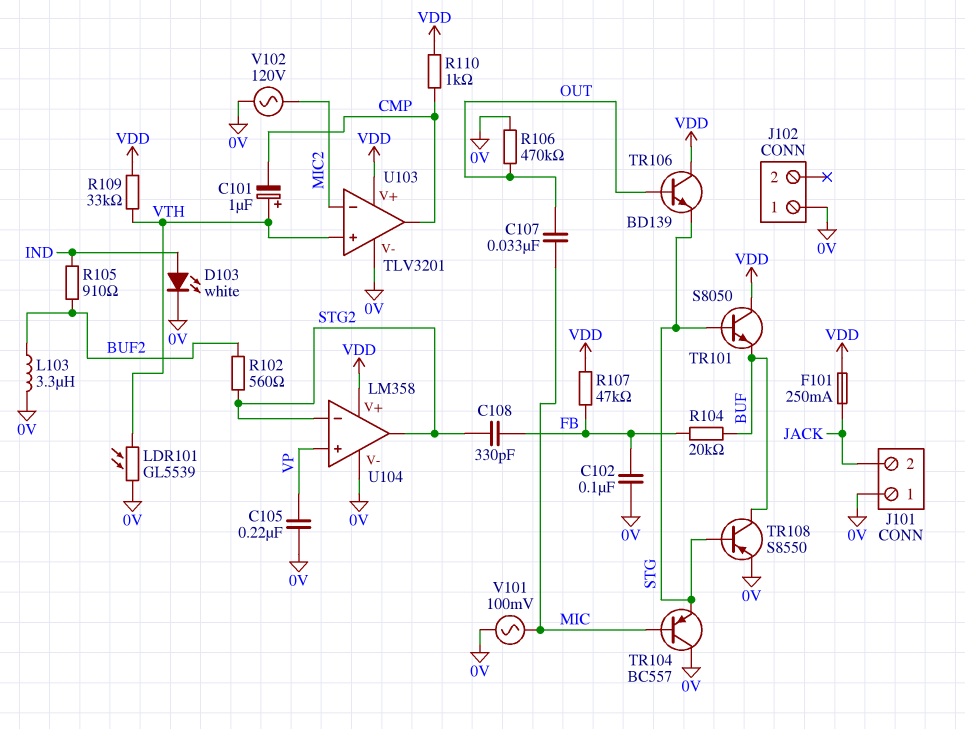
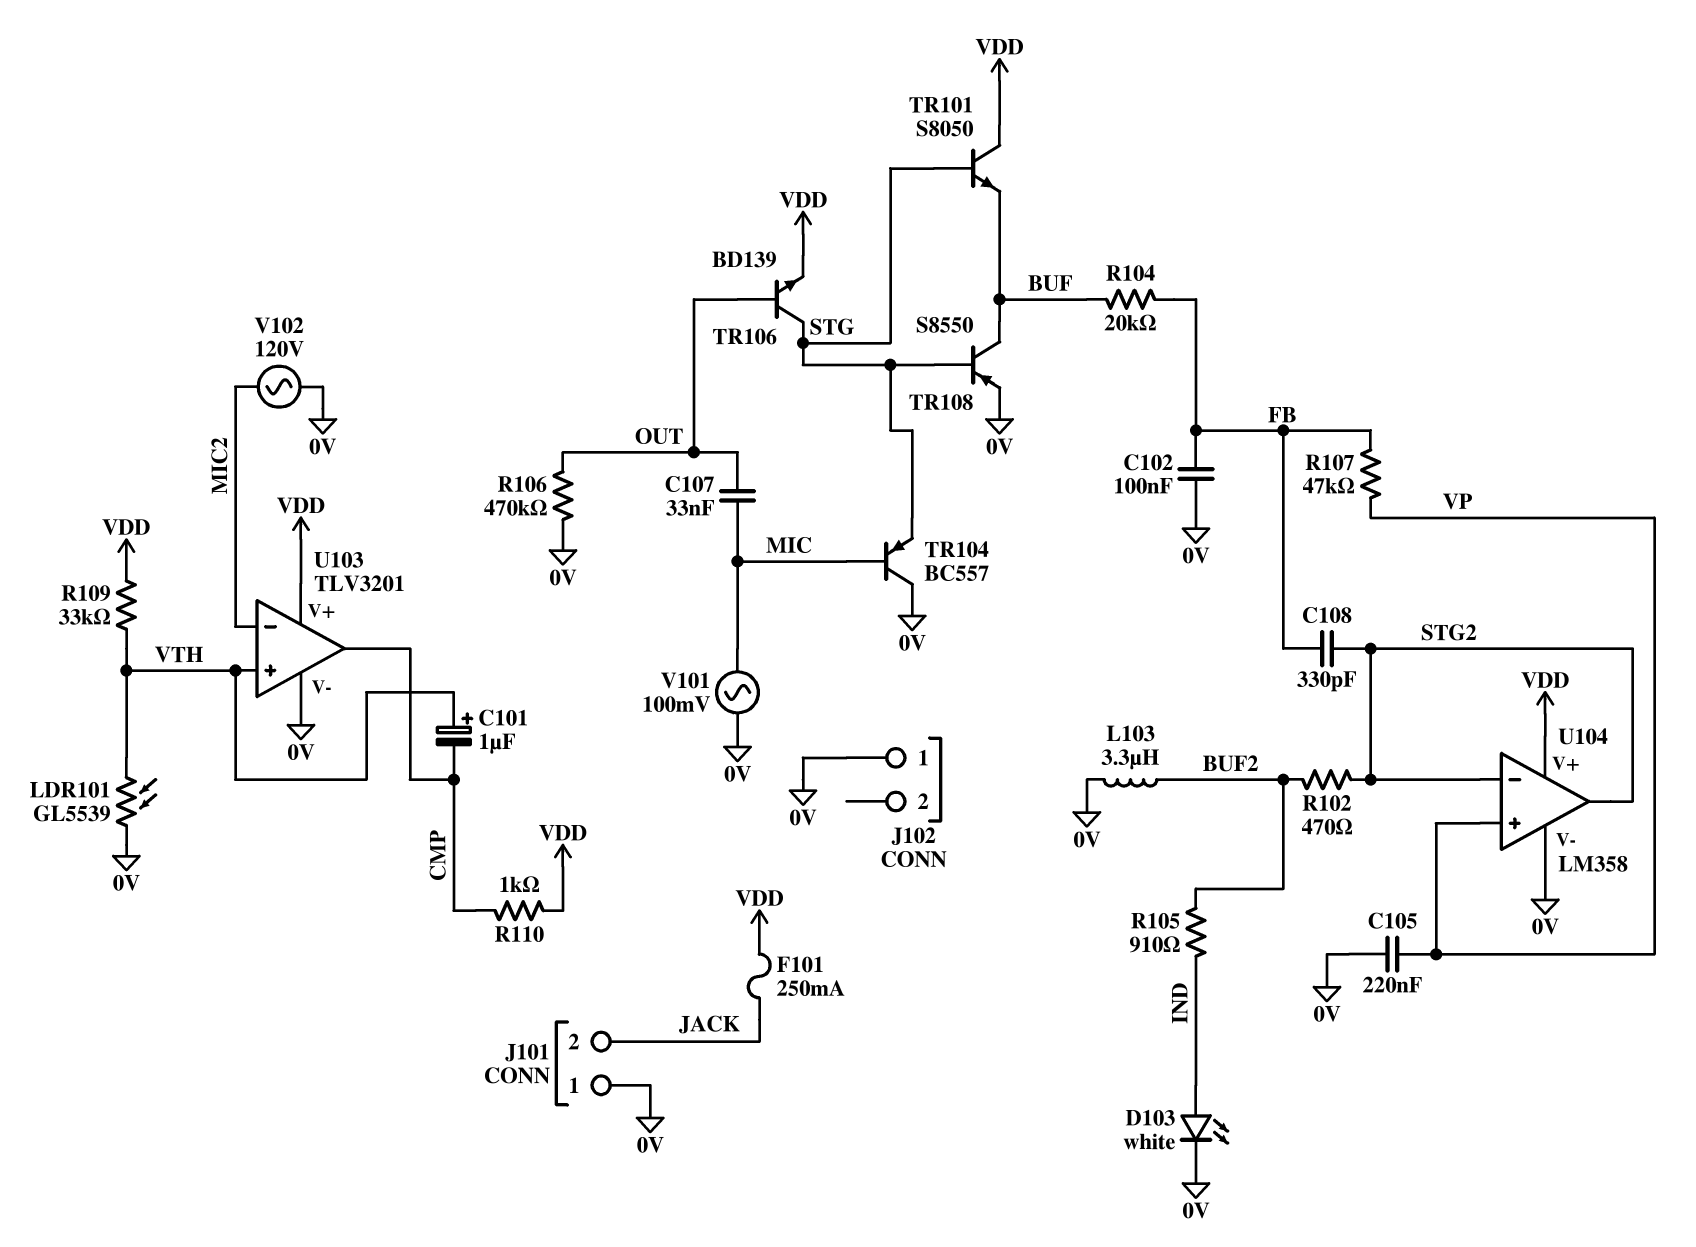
R102: 560 (BUF2, STG2) -> 470 (BUF2, STG2)
R107: 47k (FB, VDD) -> 47k (FB, VP)
TR106: NPN BD139 (B OUT, C VDD, E STG) -> NPN BD139 (B OUT, C STG, E VDD)

